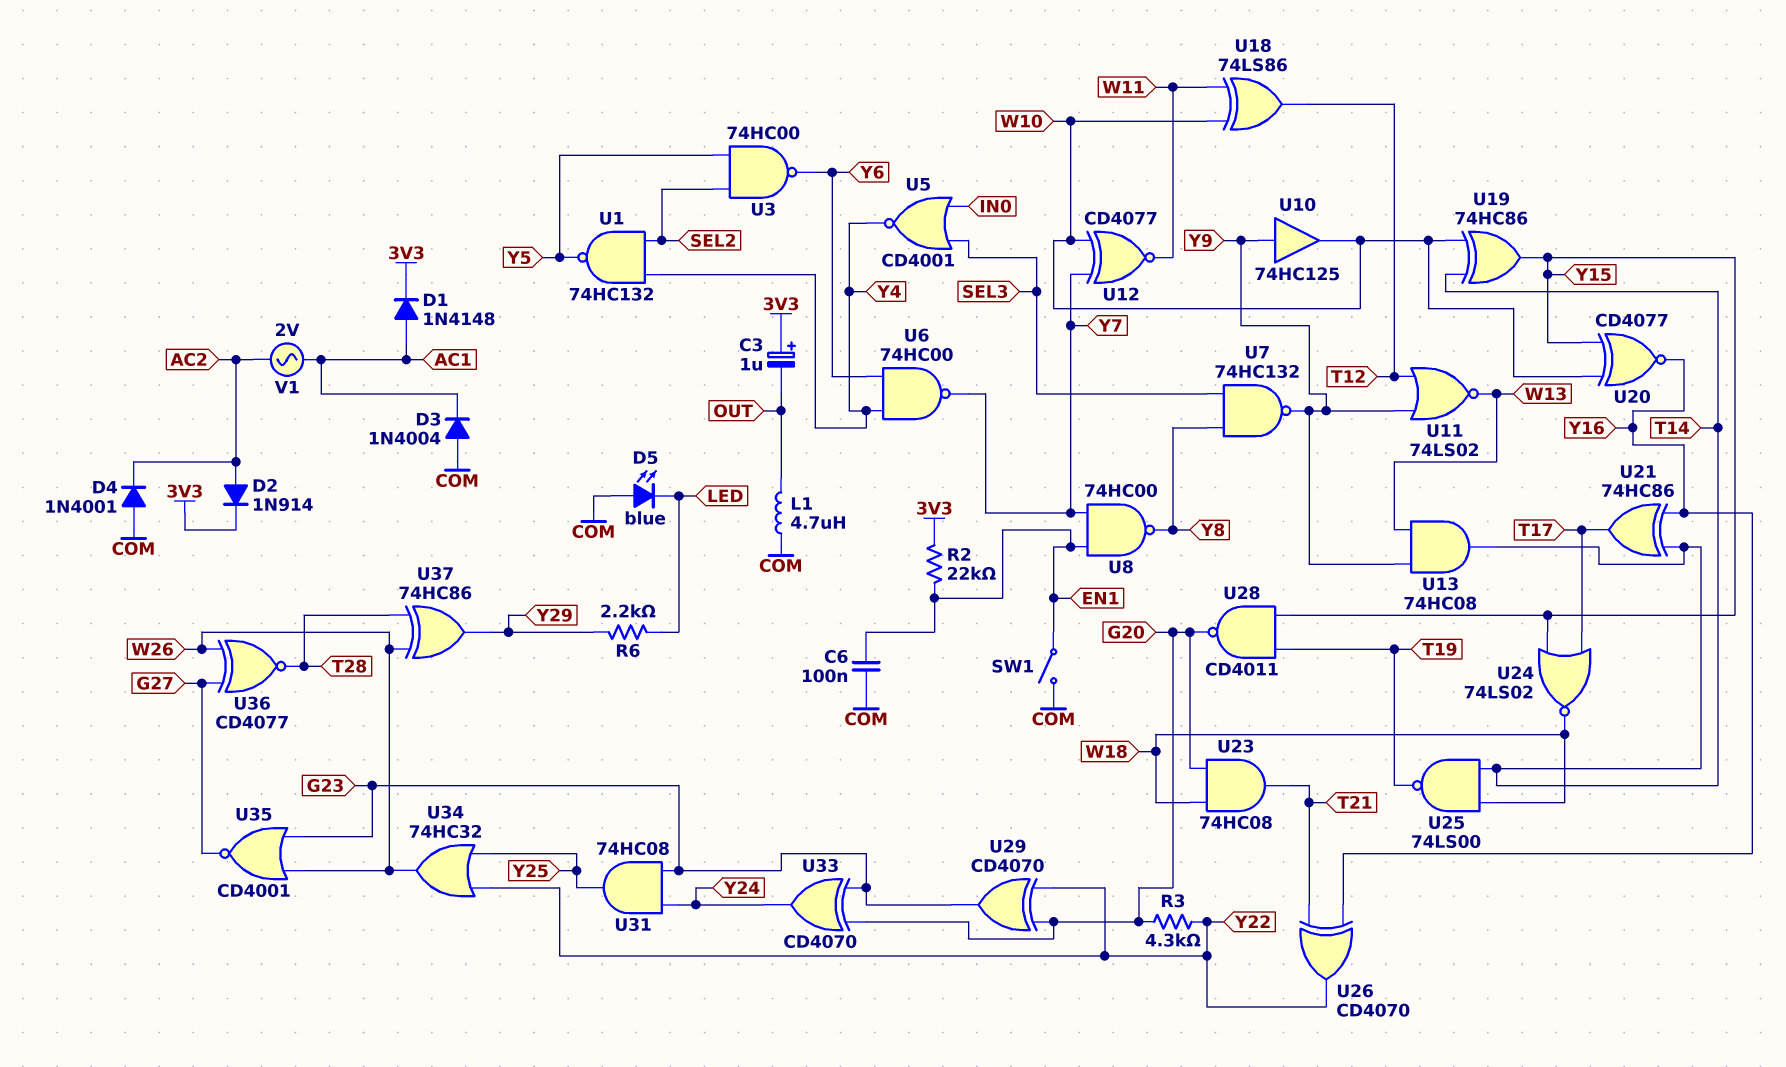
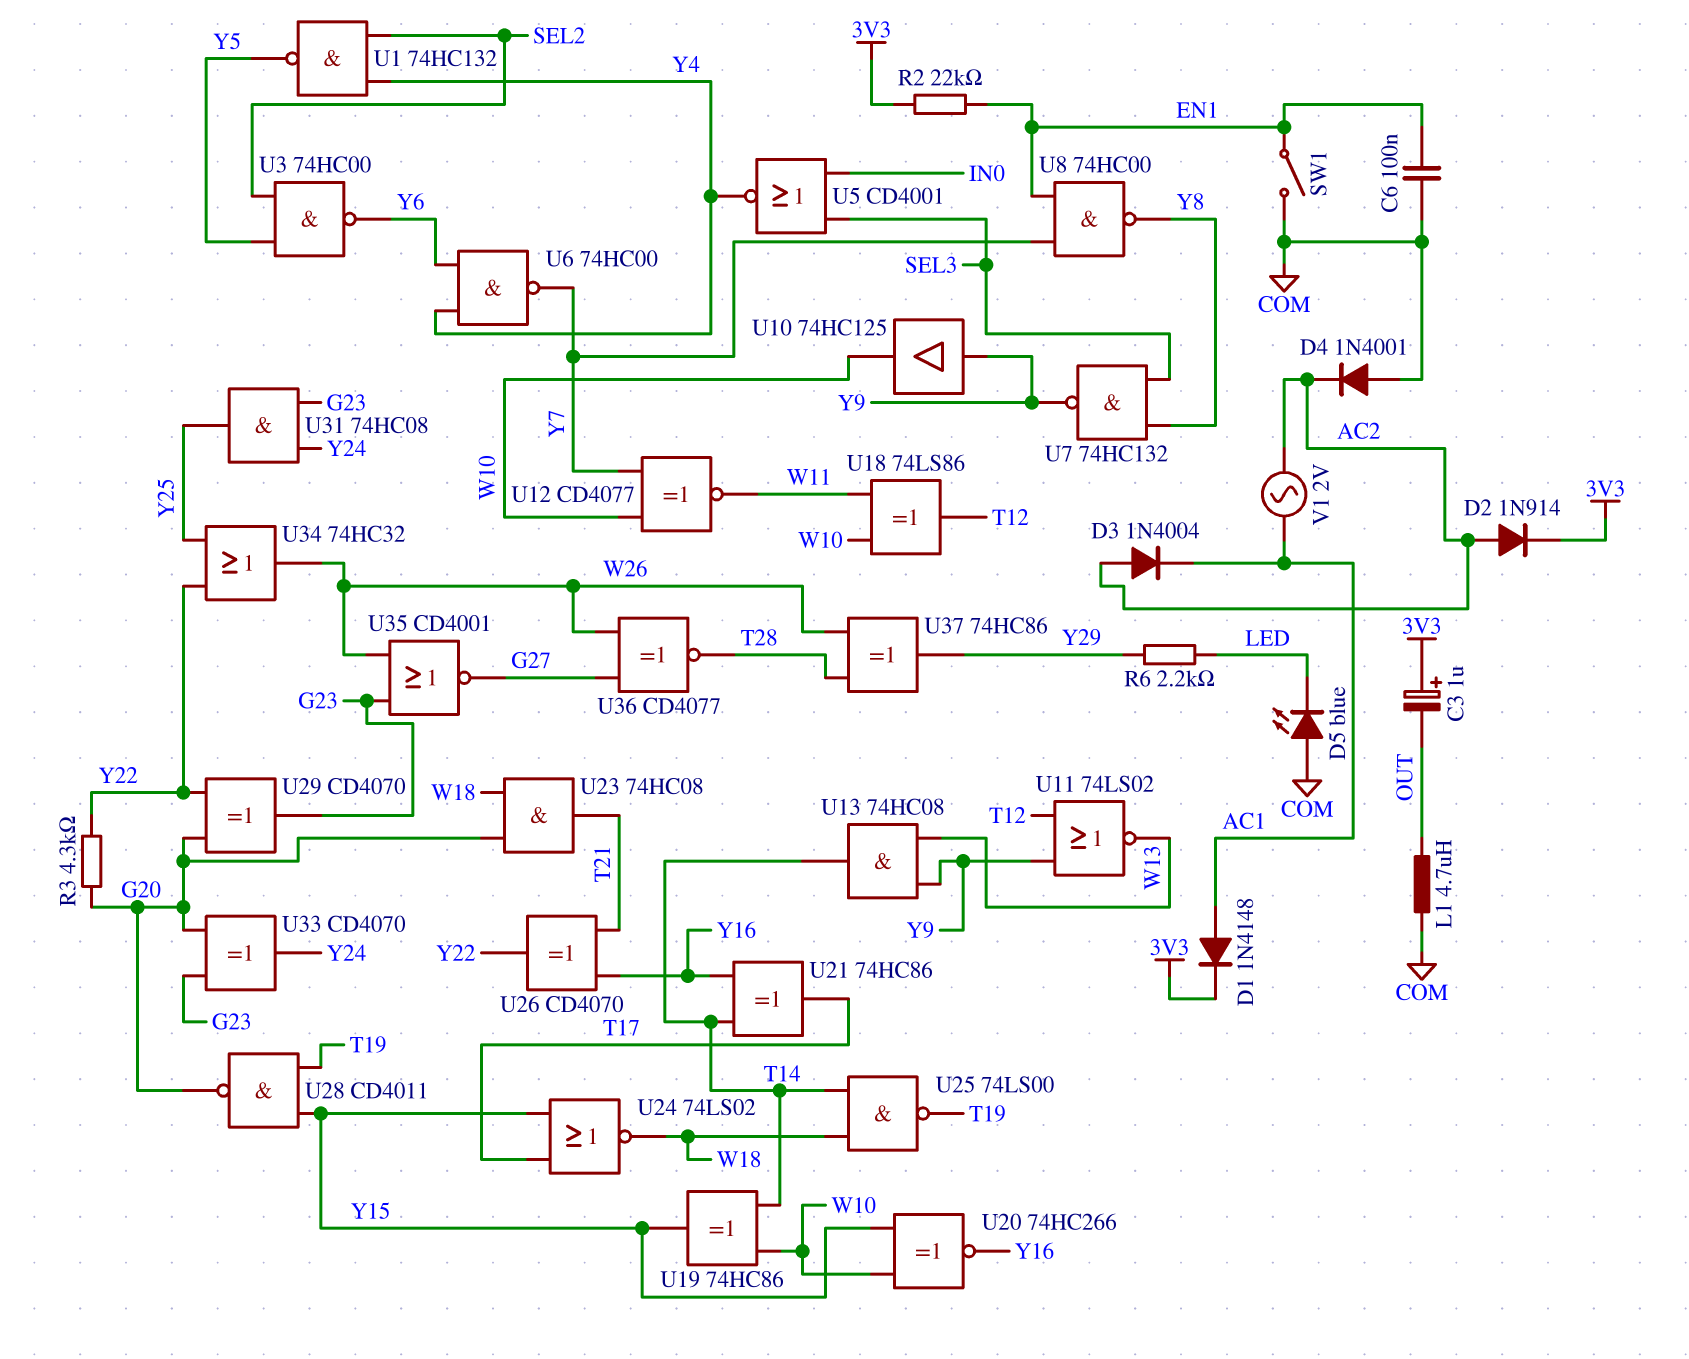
D3: diode 1N4004 (A COM, K AC1) -> diode 1N4004 (A AC2, K AC1)
U20: XNOR CD4077 (in W10, in Y15, out Y16) -> XNOR 74HC266 (in W10, in Y15, out Y16)

